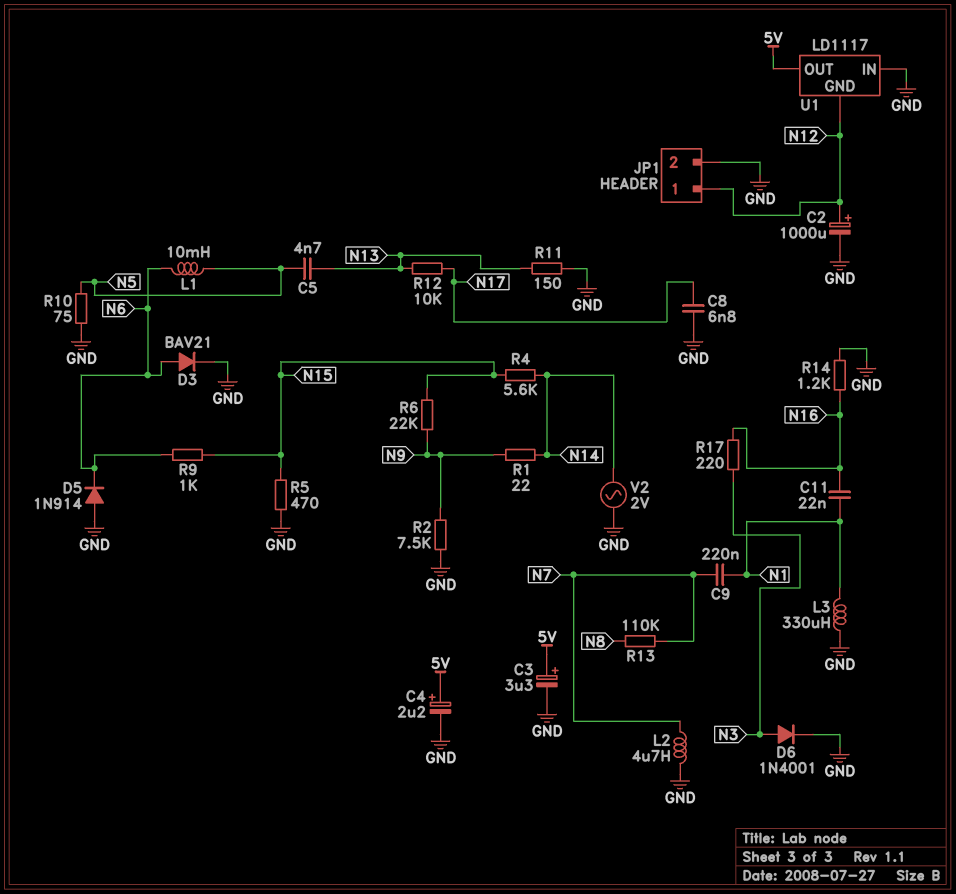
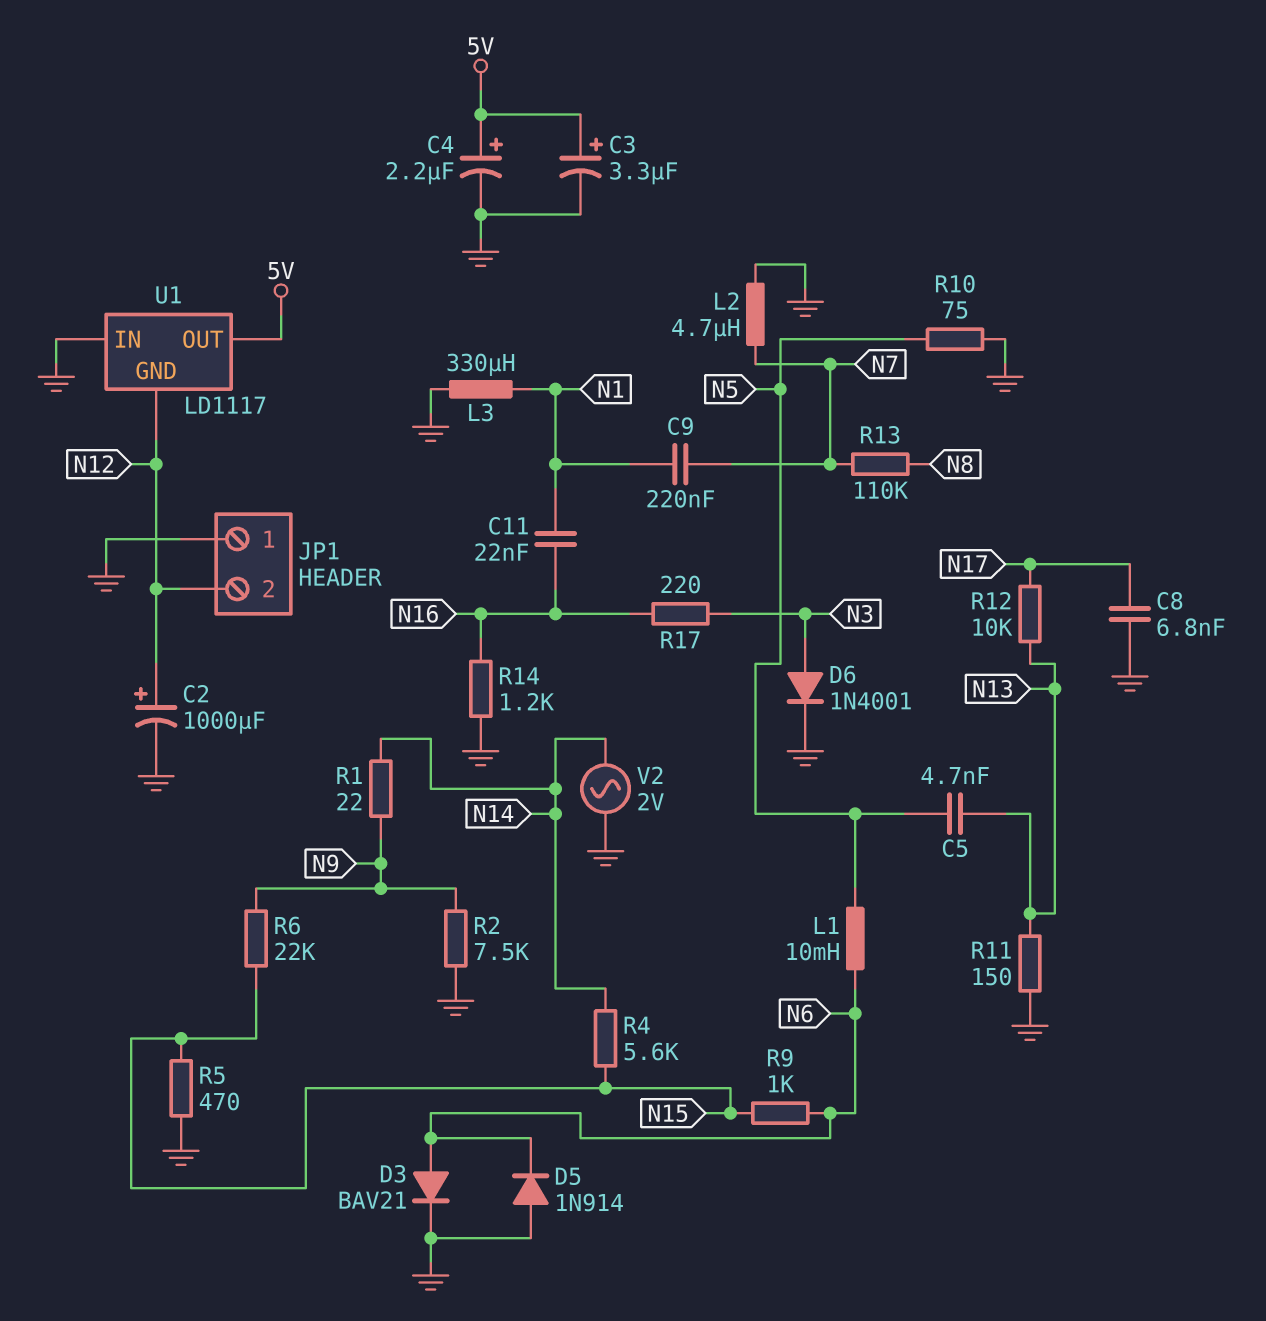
JP1 pin 1: N12 -> GND
JP1 pin 2: GND -> N12

